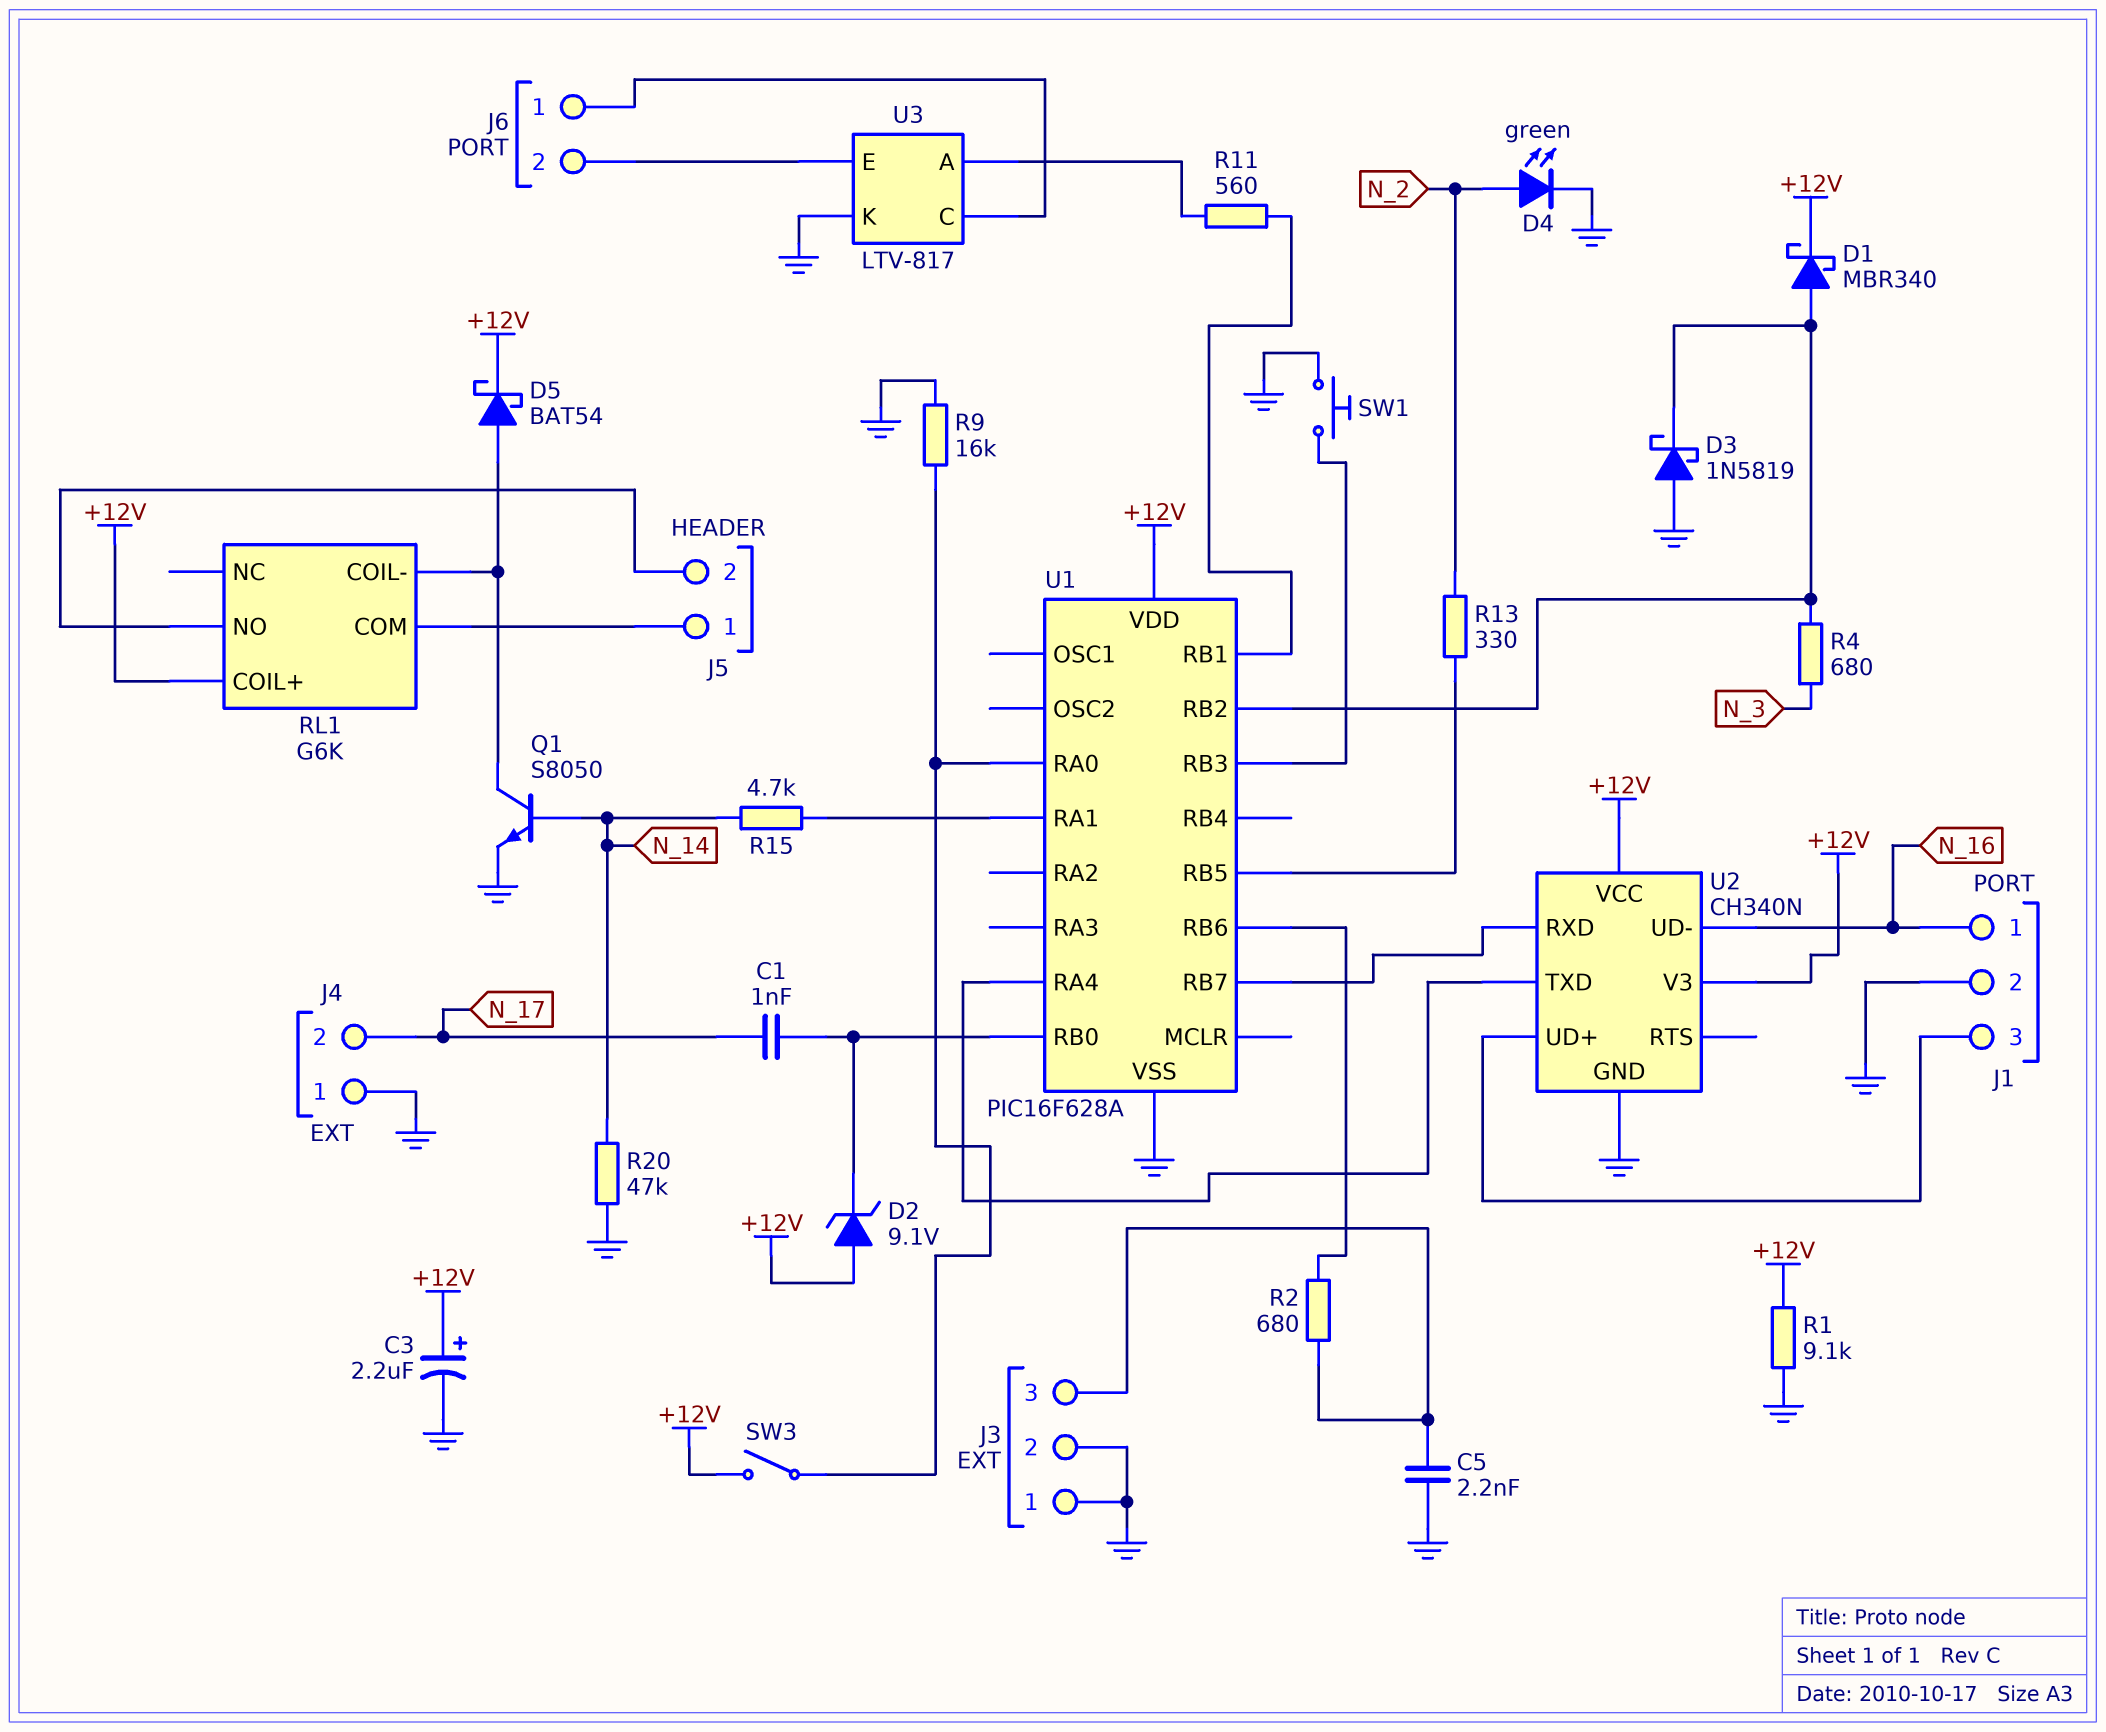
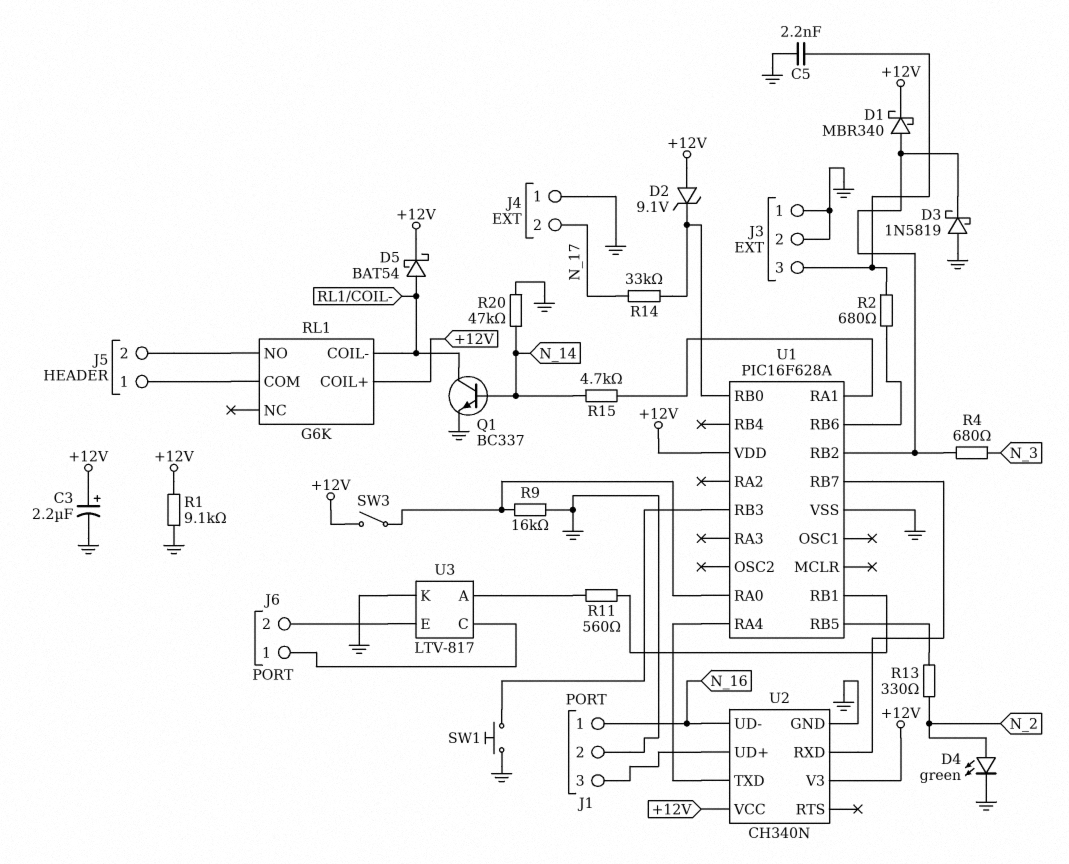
C1: 1nF (N_17, U1/RB0) -> none
Q1: NPN S8050 (B N_14, C RL1/COIL-, E GND) -> NPN BC337 (B N_14, C RL1/COIL-, E GND)
R14: none -> 33k (N_17, U1/RB0)

